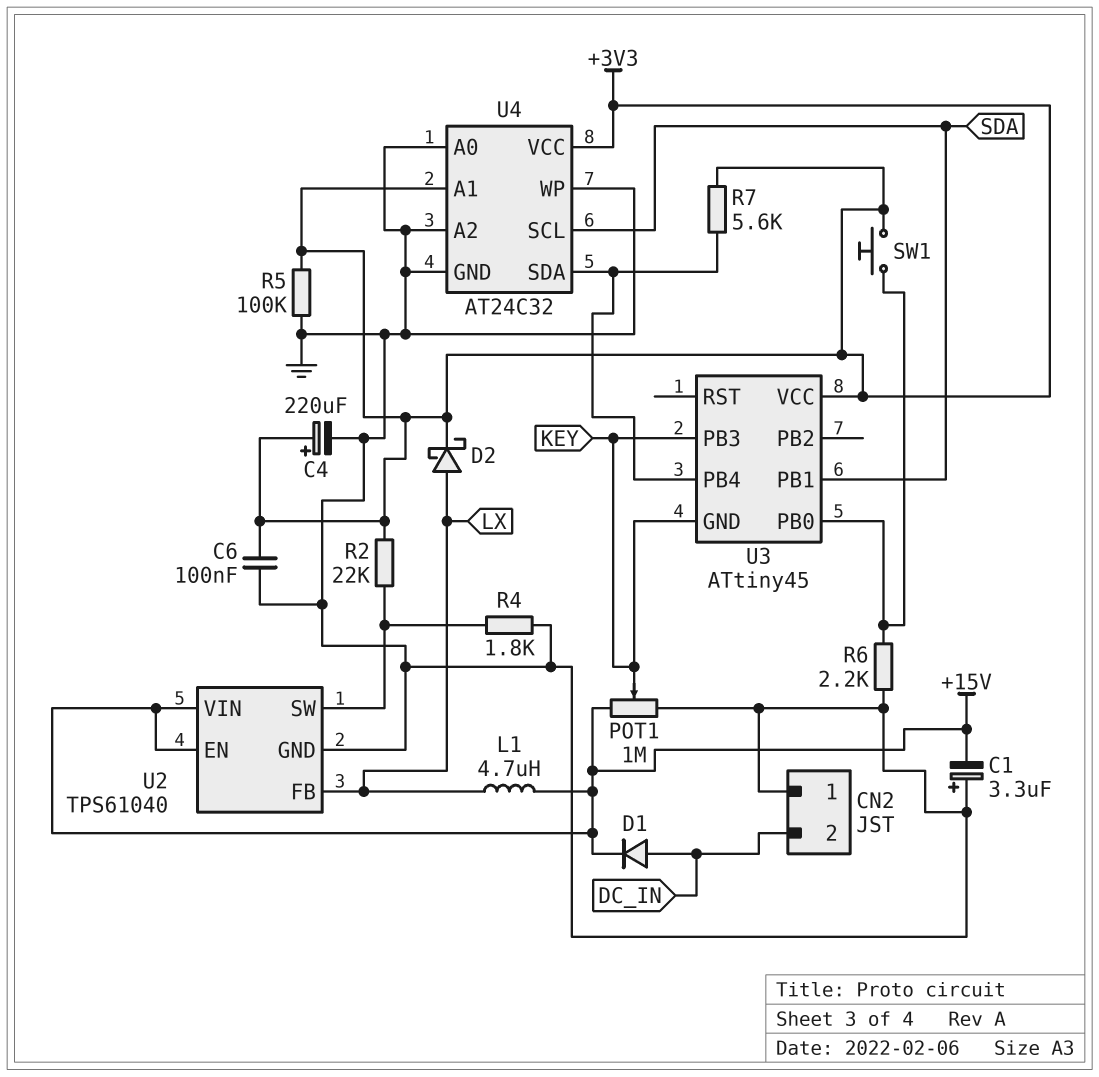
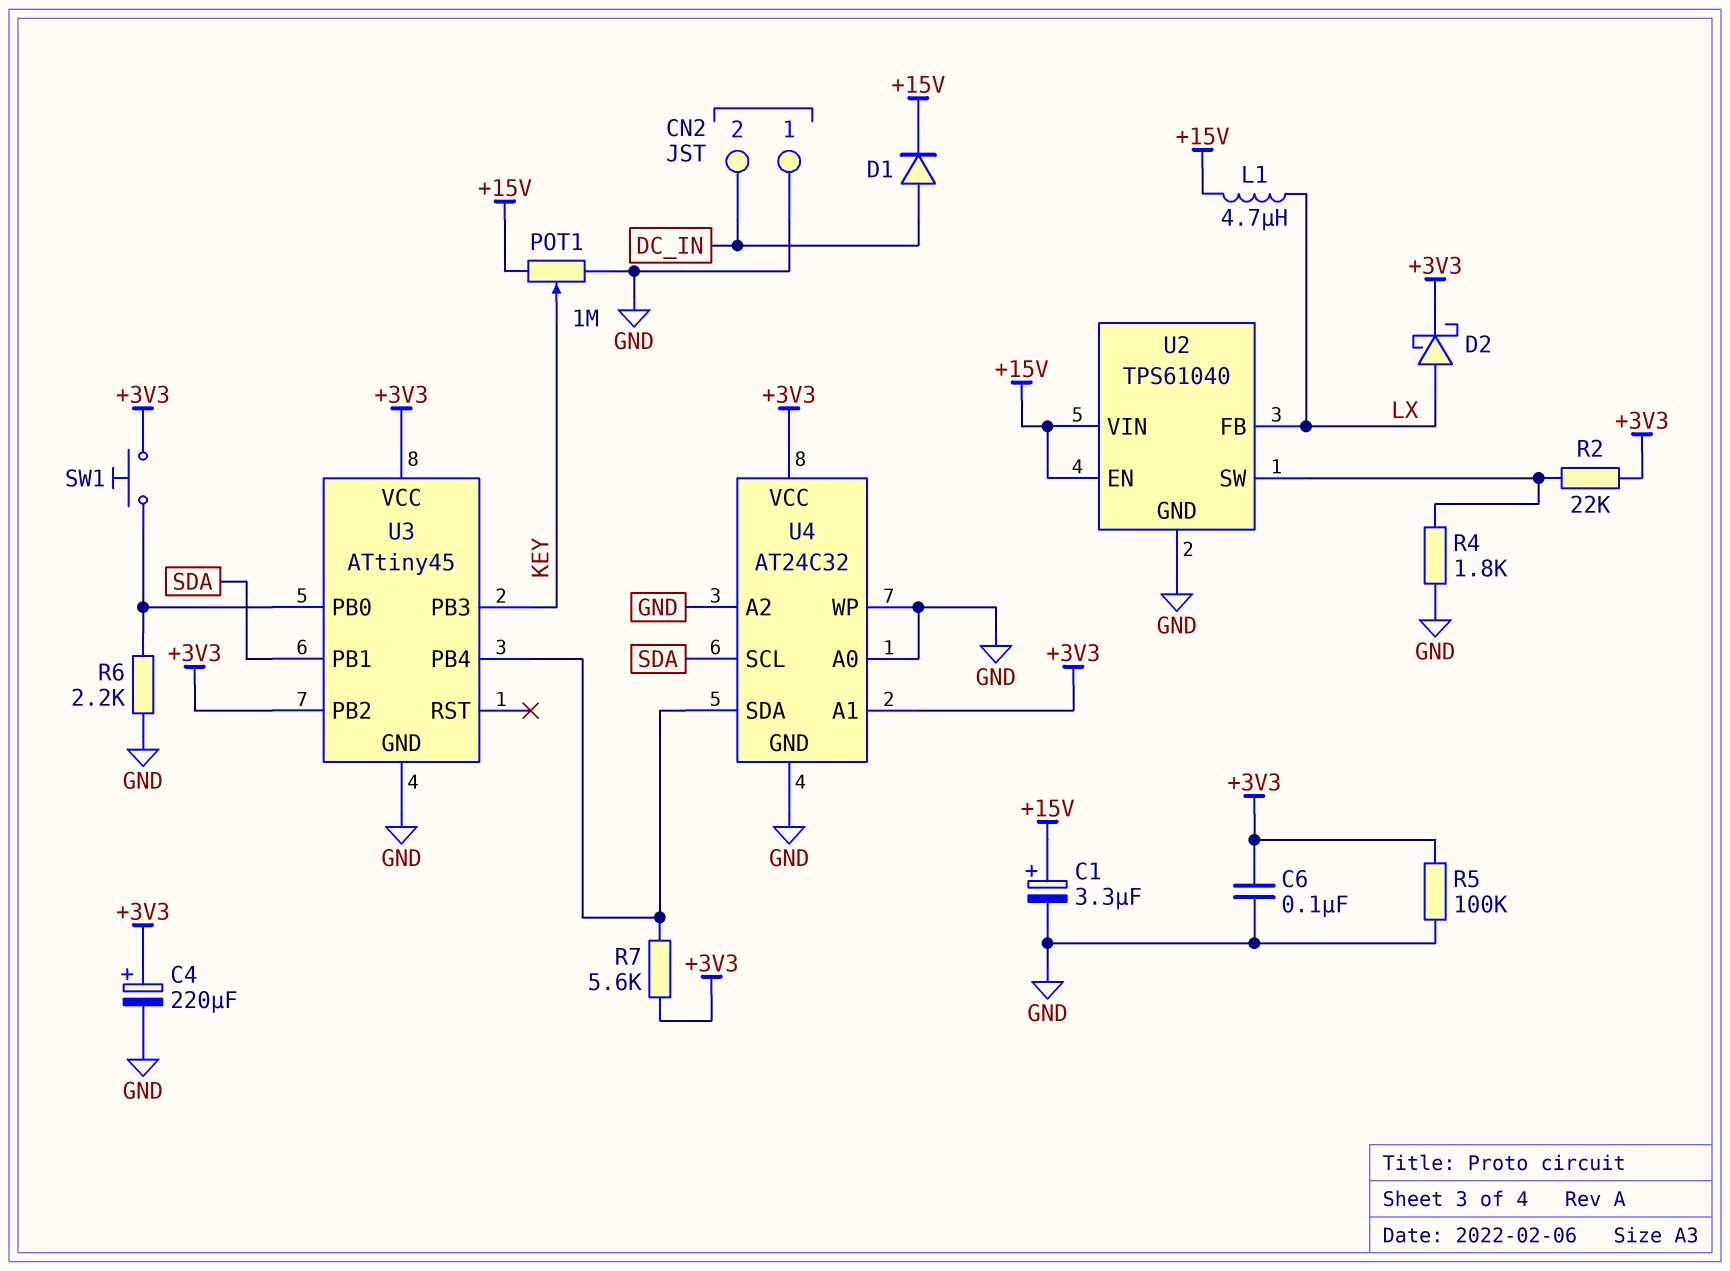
C1: 3.3uF (plus GND, minus +15V) -> 3.3uF (plus +15V, minus GND)
U3 pin GND: KEY -> GND
U3 pin PB2: none -> +3V3

